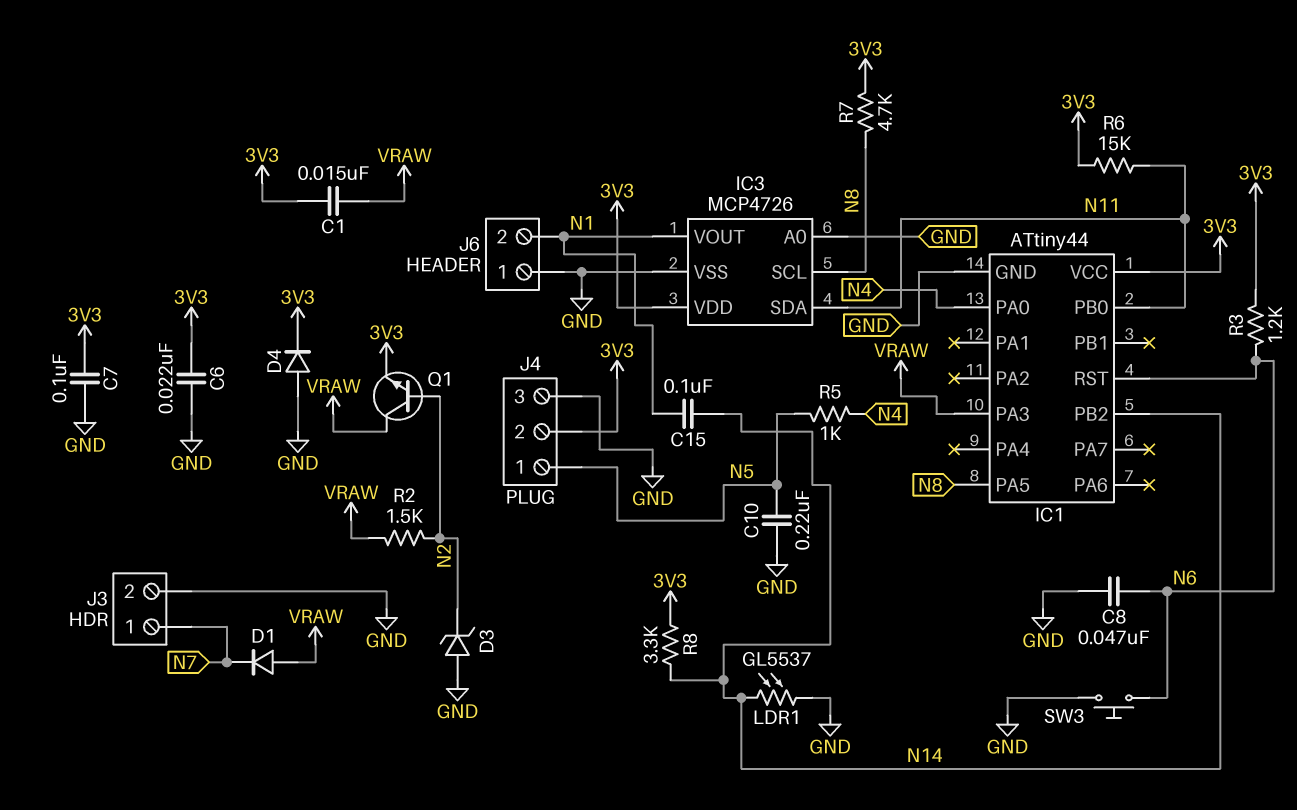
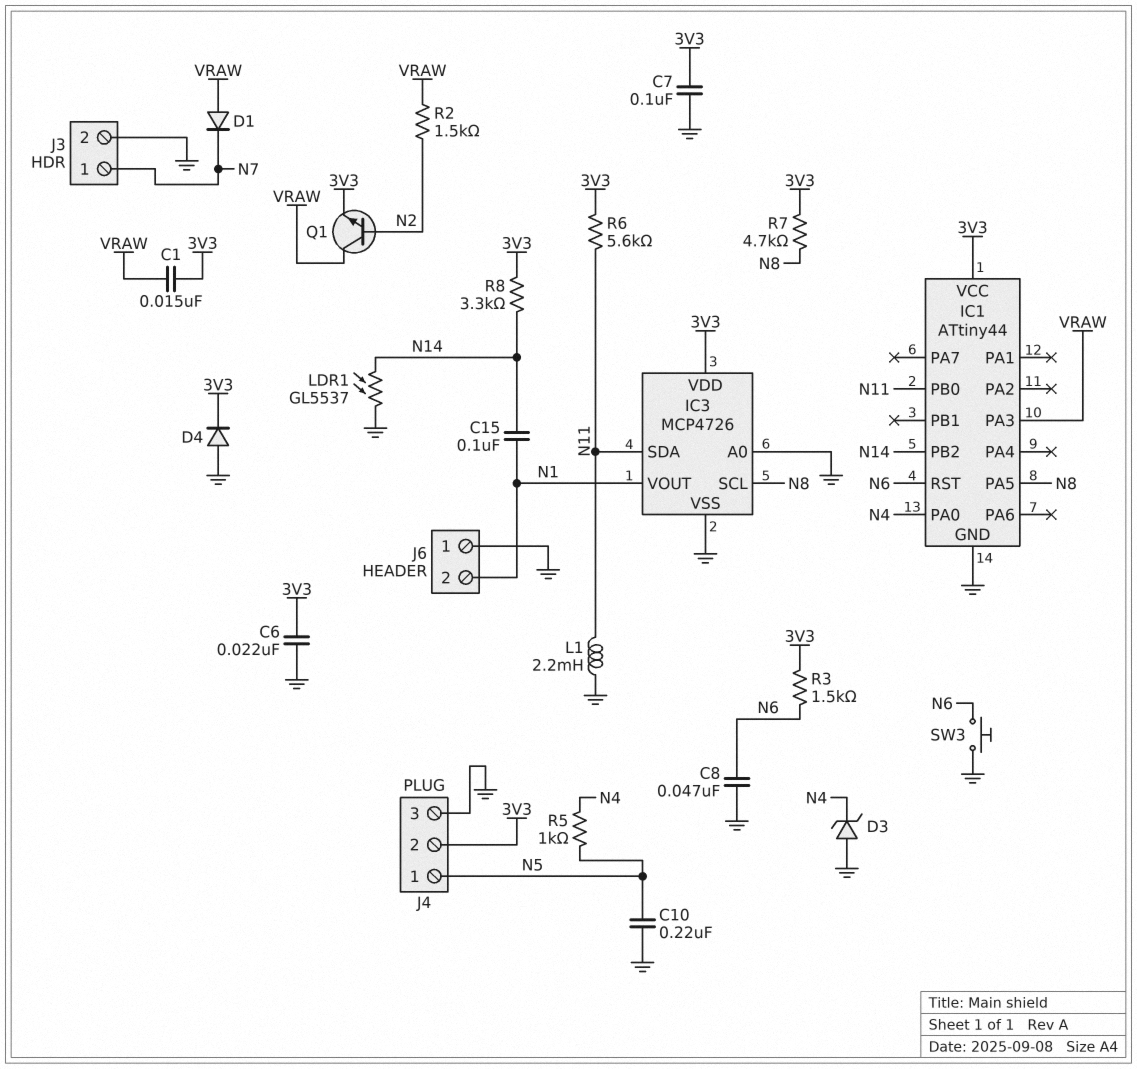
D3: zener (A GND, K N2) -> zener (A GND, K N4)
L1: none -> 2.2mH (GND, N11)
R3: 1.2k (3V3, N6) -> 1.5k (3V3, N6)
R6: 15k (3V3, N11) -> 5.6k (3V3, N11)

